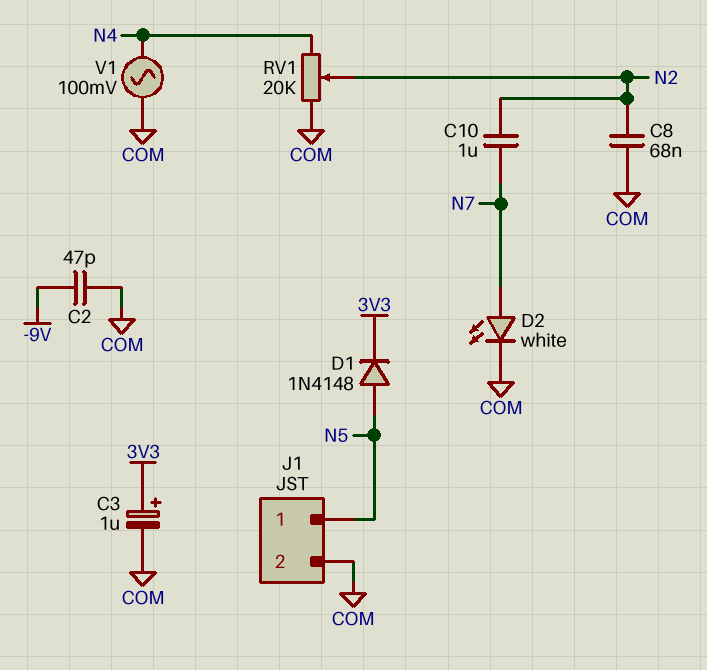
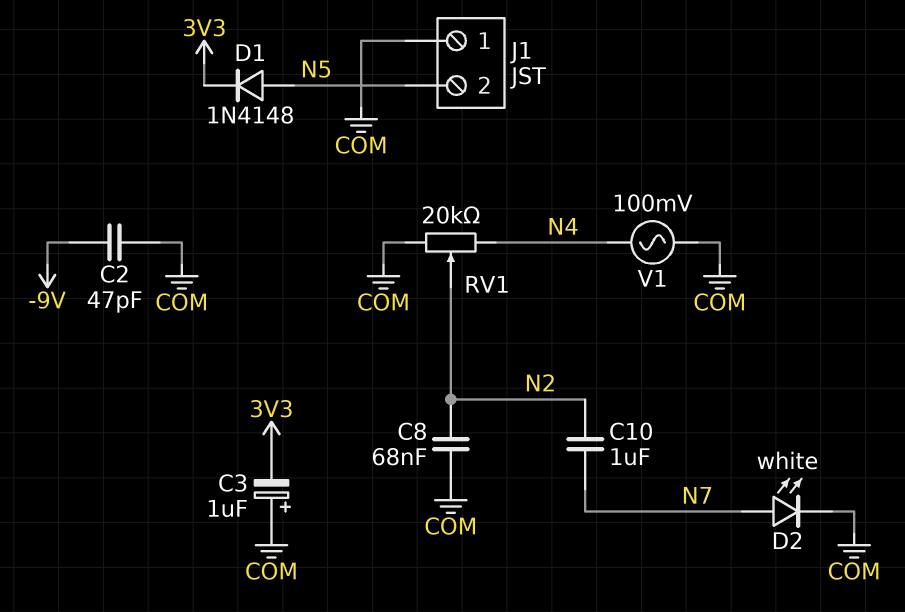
C3: 1uF (plus 3V3, minus COM) -> 1uF (plus COM, minus 3V3)
J1 pin 1: N5 -> COM
J1 pin 2: COM -> N5

